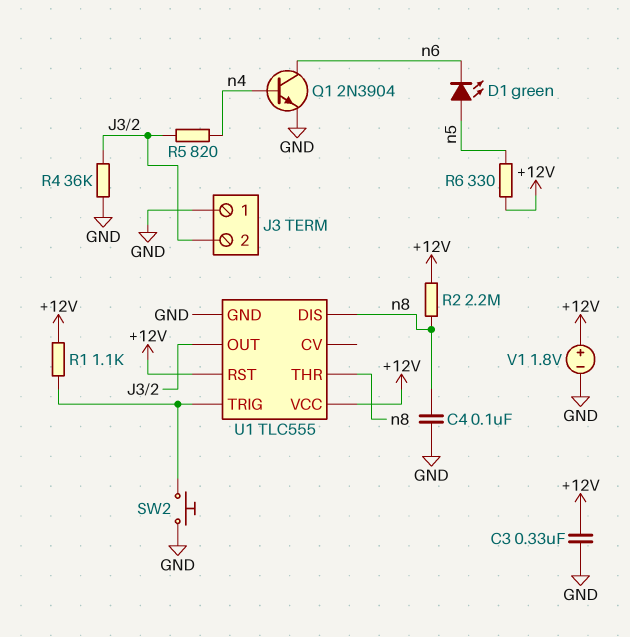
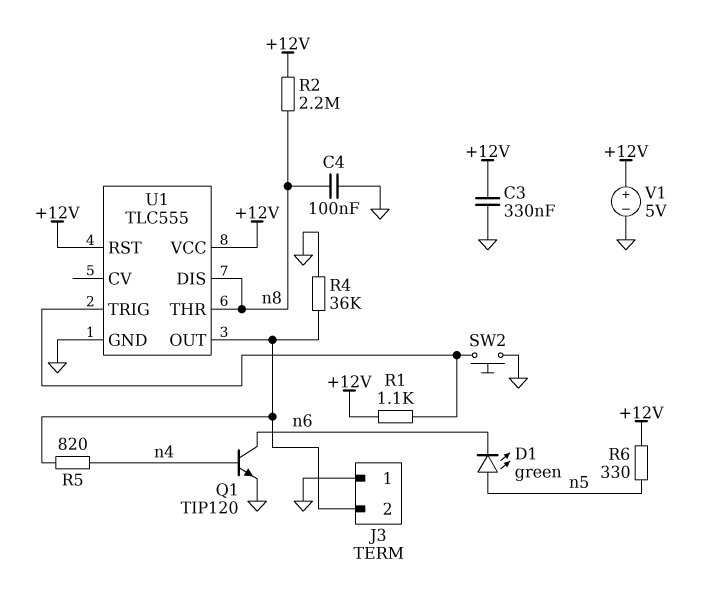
Q1: NPN 2N3904 (B n4, C n6, E GND) -> NPN TIP120 (B n4, C n6, E GND)
V1: 1.8V (plus +12V, minus GND) -> 5V (plus +12V, minus GND)

